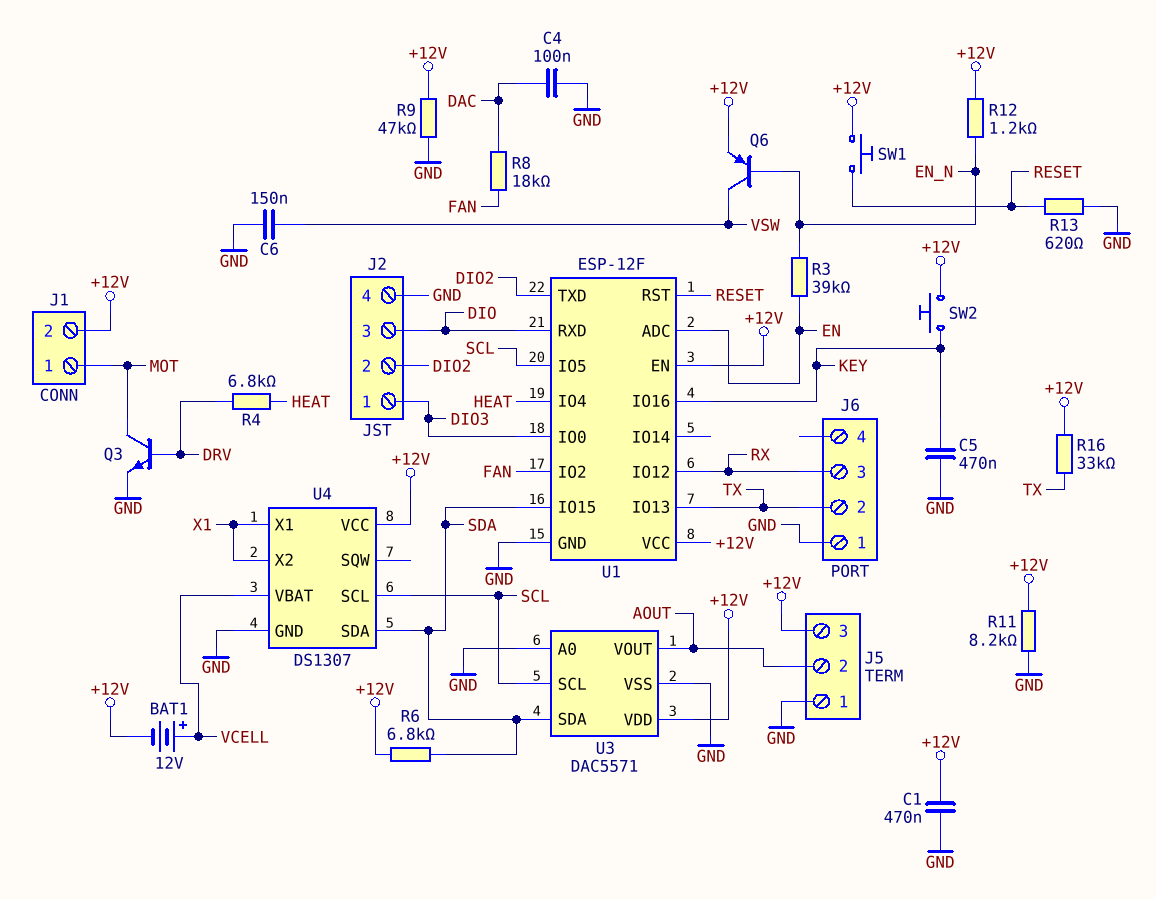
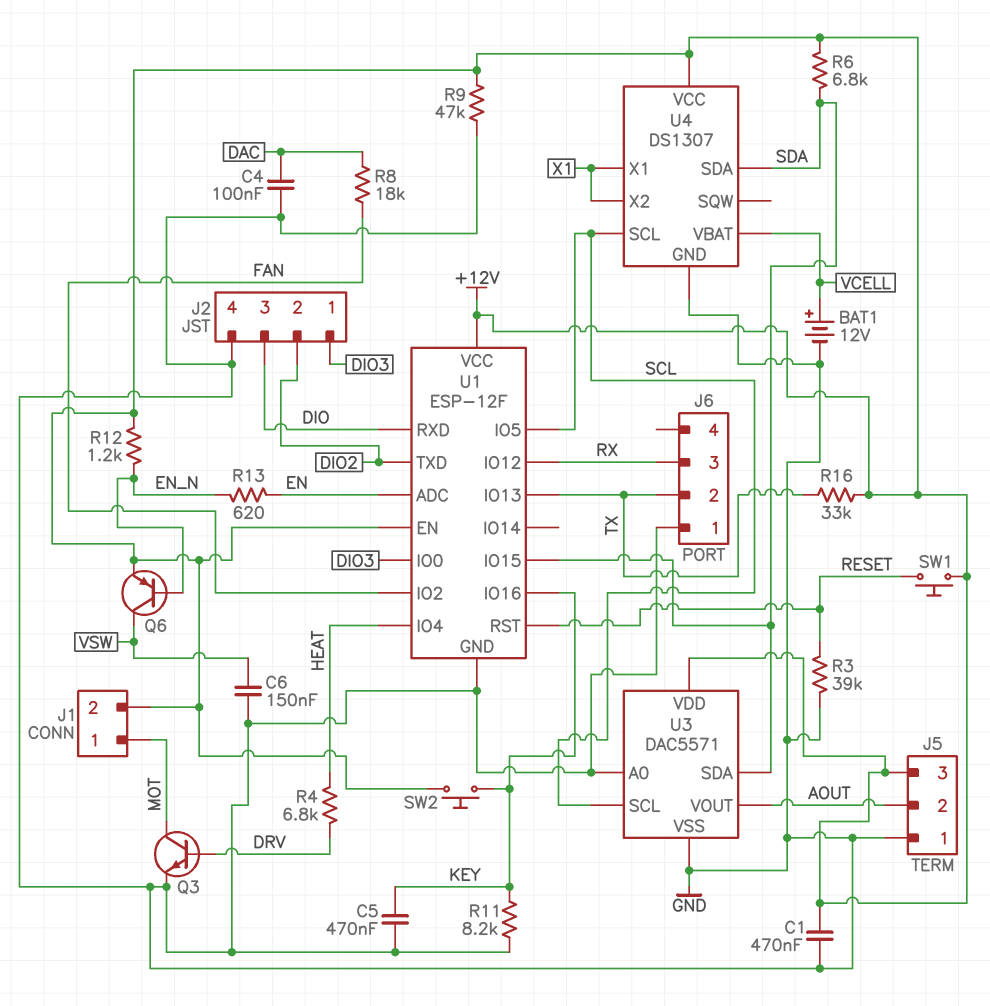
BAT1: 12V (plus VCELL, minus +12V) -> 12V (plus VCELL, minus GND)
R3: 39k (EN, EN_N) -> 39k (GND, RESET)
R11: 8.2k (+12V, GND) -> 8.2k (GND, KEY)
R13: 620 (GND, RESET) -> 620 (EN, EN_N)

